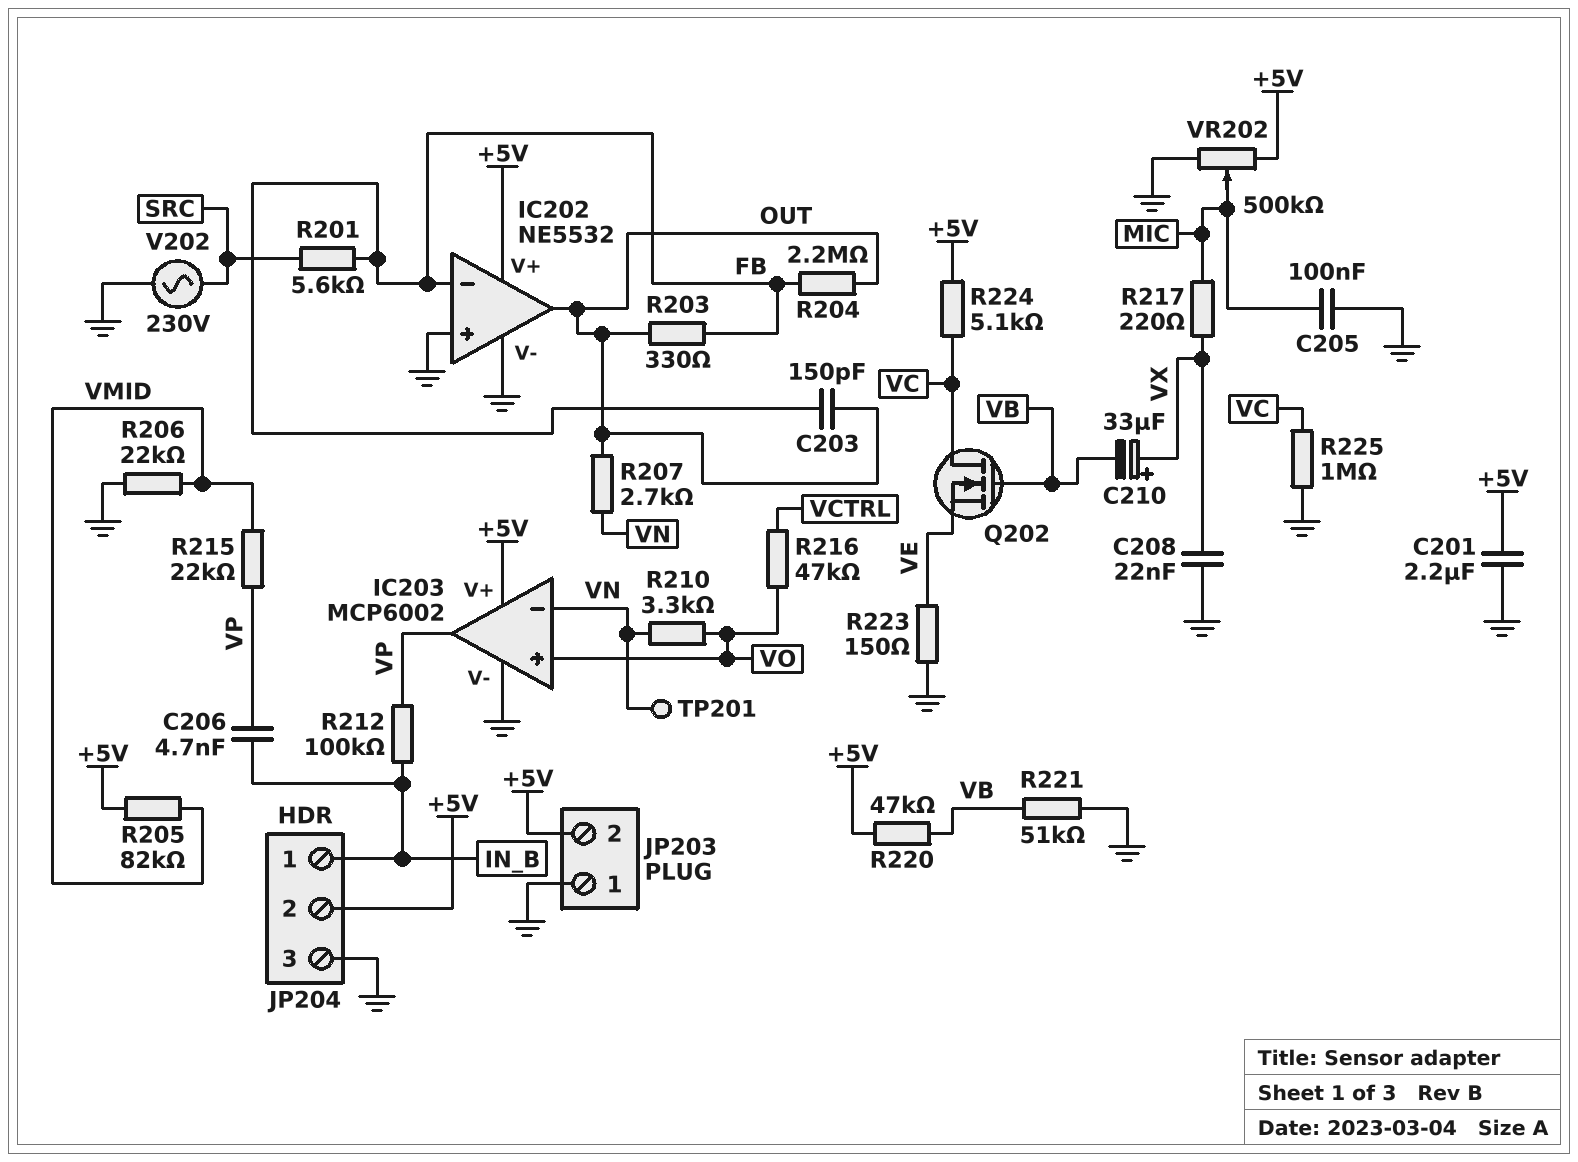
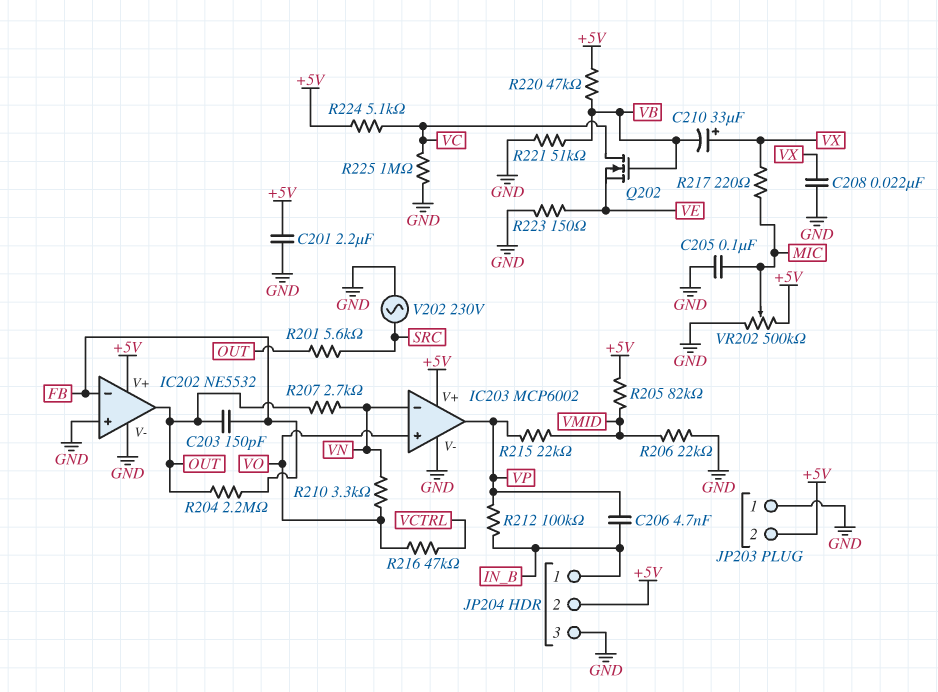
R201: 5.6k (FB, SRC) -> 5.6k (OUT, SRC)
R203: 330 (FB, OUT) -> none
TP201: test point (VN) -> none

